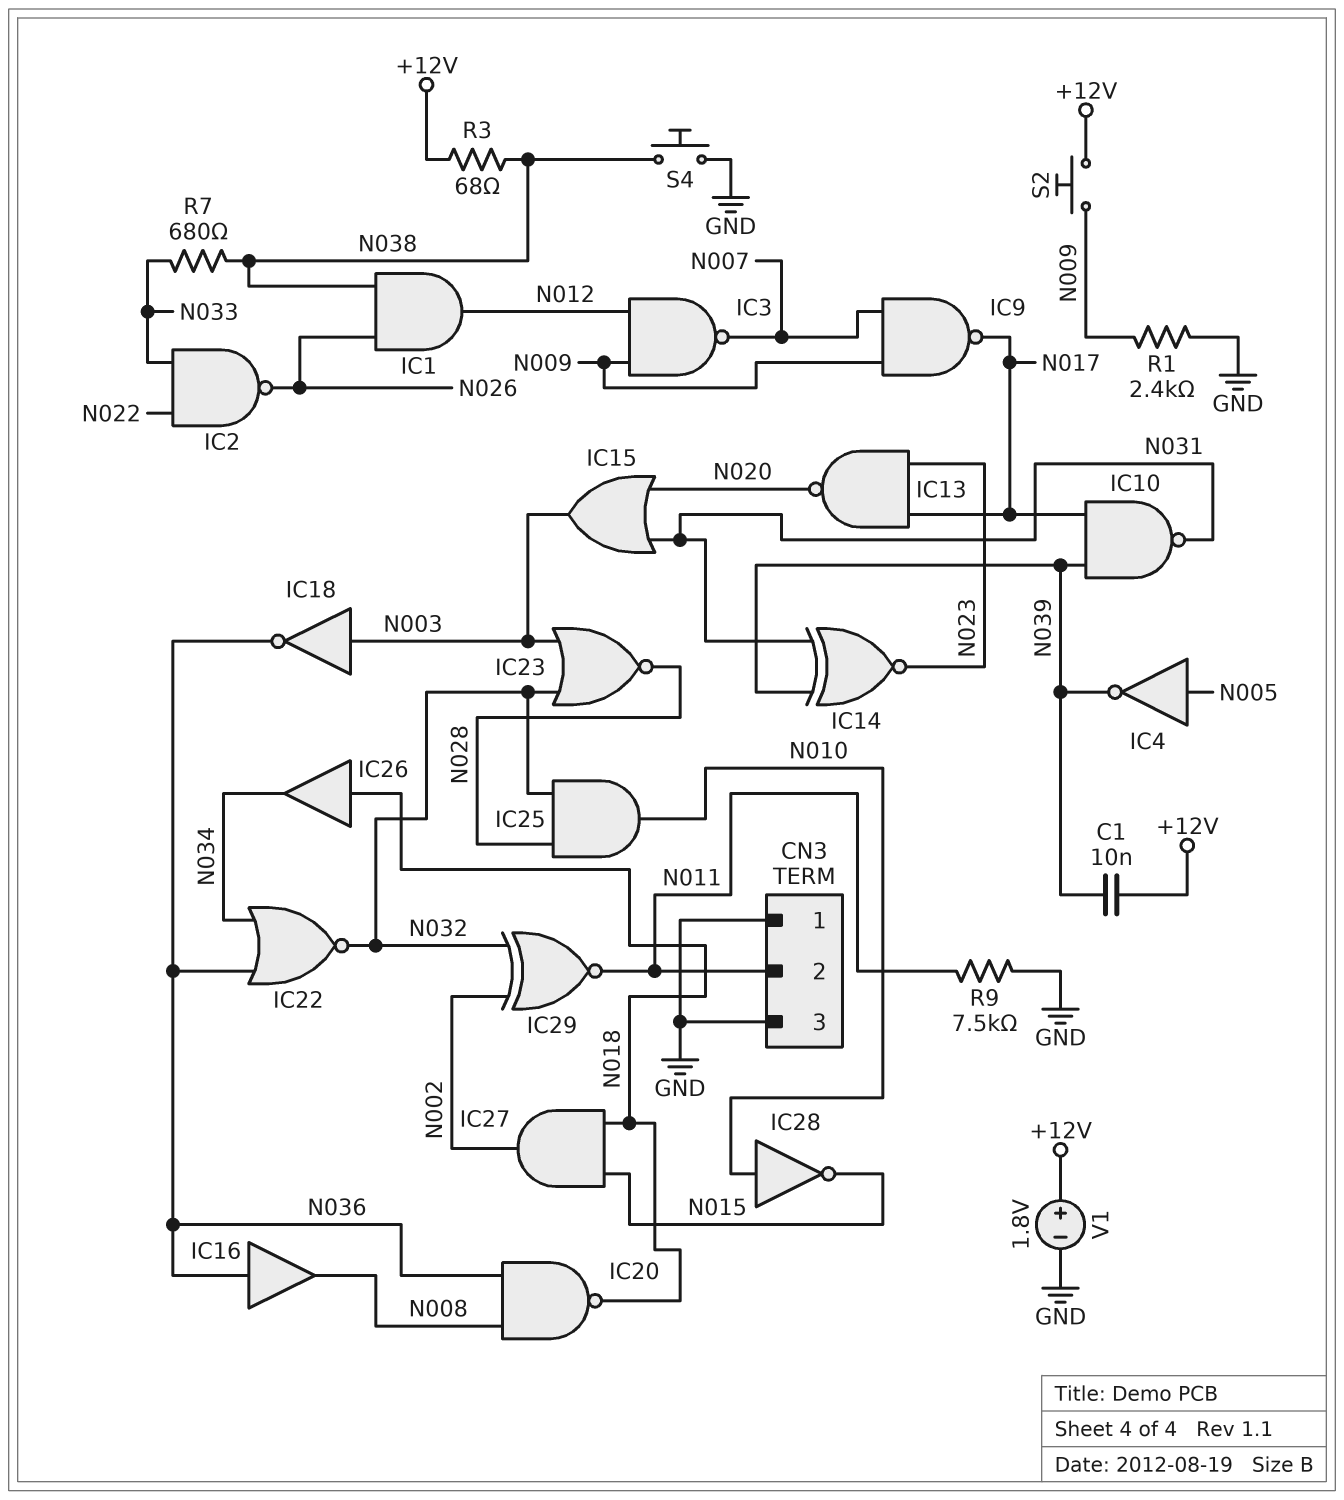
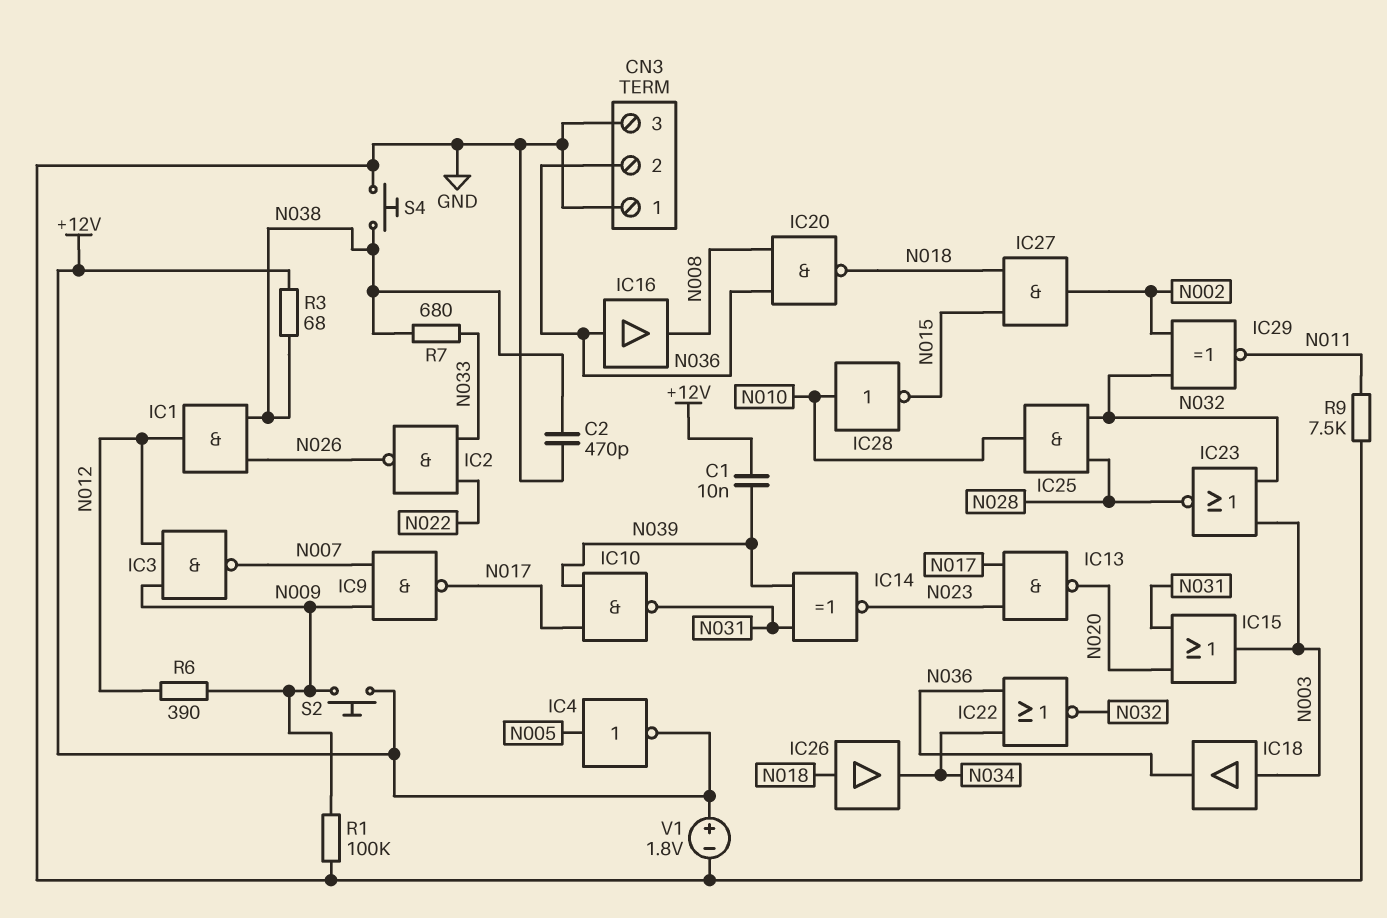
C2: none -> 470pF (GND, N038)
CN3 pin 2: N011 -> N036
IC4: NOT (in N005, out N039) -> NOT (in N005, out +12V)
IC18: NOT (in N003, out N036) -> buffer (in N003, out N036)
R1: 2.4k (GND, N009) -> 100k (GND, N009)
R6: none -> 390 (N009, N012)

